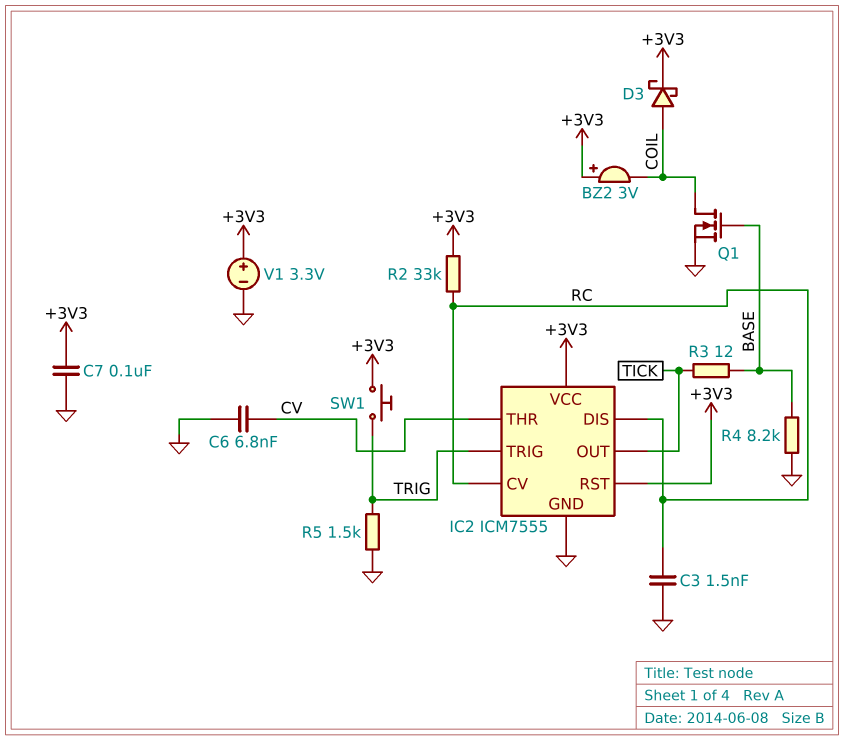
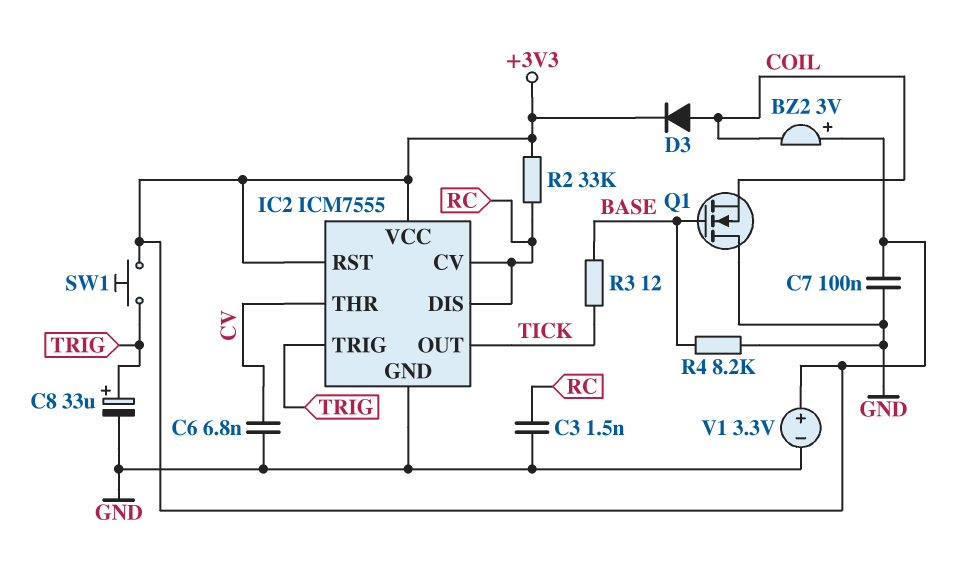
C8: none -> 33uF (plus TRIG, minus GND)
D3: schottky (A COIL, K +3V3) -> diode (A COIL, K +3V3)
Q1: NMOS (G BASE, D COIL, S GND) -> NMOS (G BASE, D GND, S COIL)
R5: 1.5k (GND, TRIG) -> none

